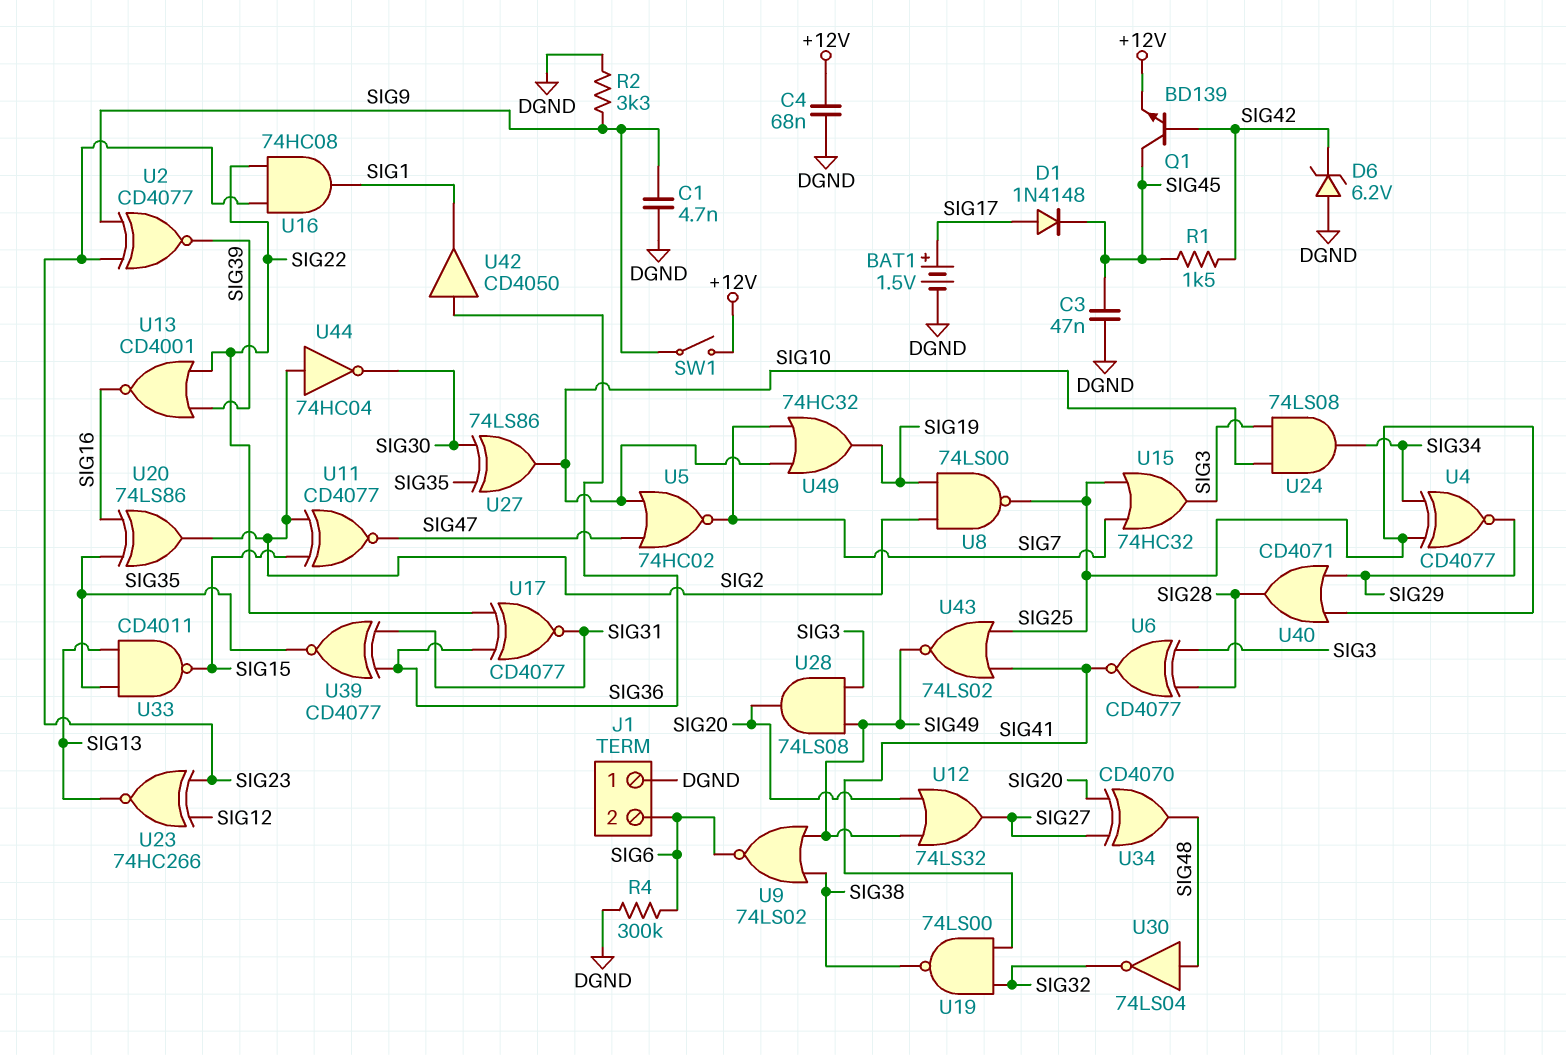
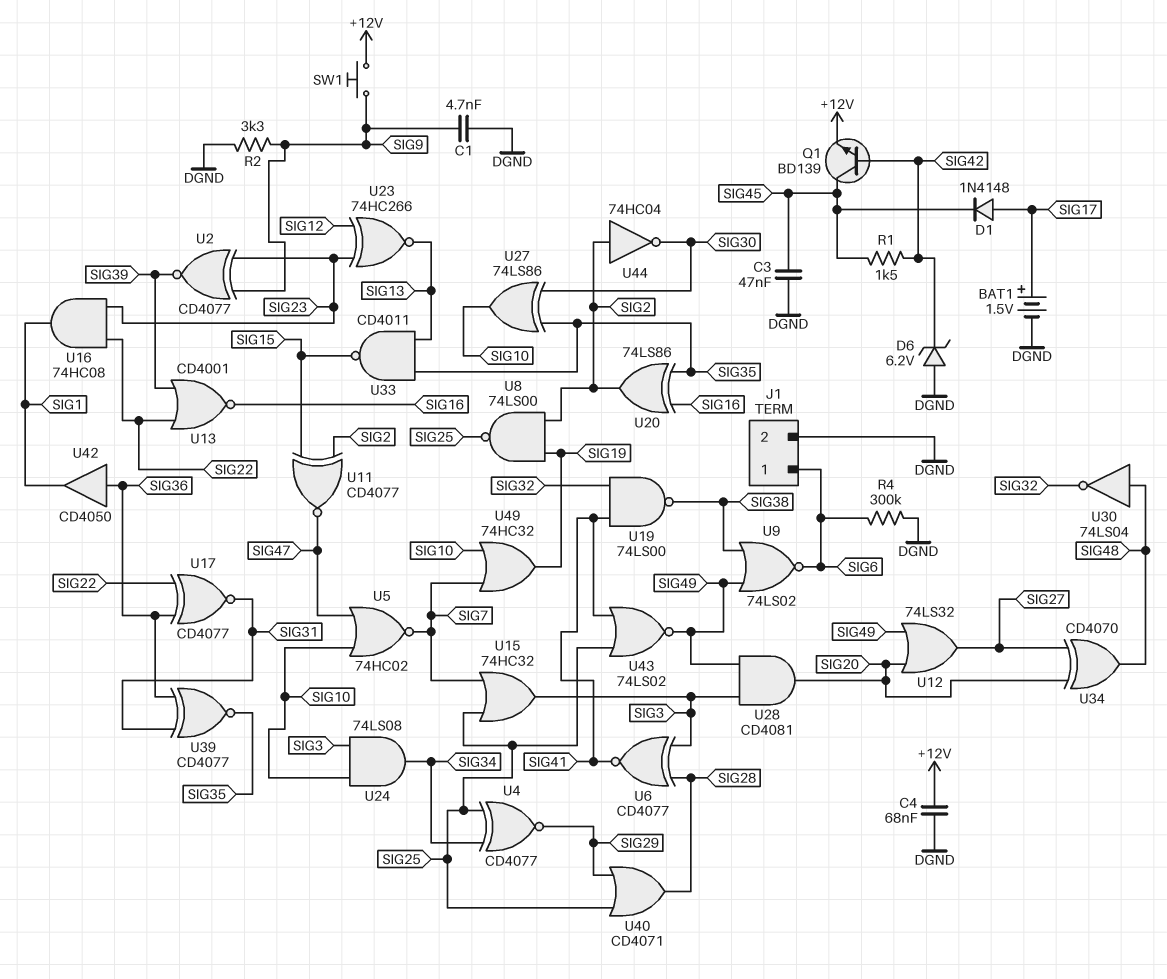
J1 pin 1: DGND -> SIG6
J1 pin 2: SIG6 -> DGND
SW1: switch (+12V, SIG9) -> button (+12V, SIG9)
U28: AND 74LS08 (in SIG3, in SIG49, out SIG20) -> AND CD4081 (in SIG3, in SIG49, out SIG20)

